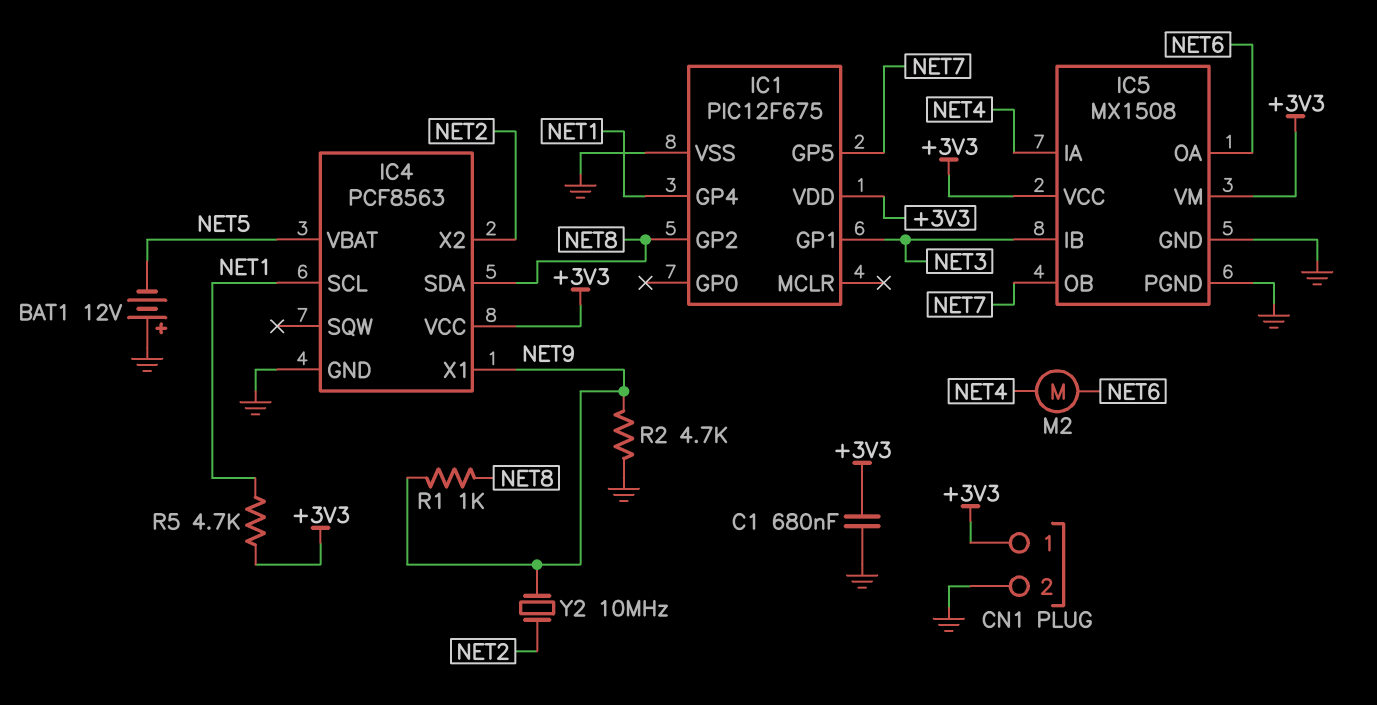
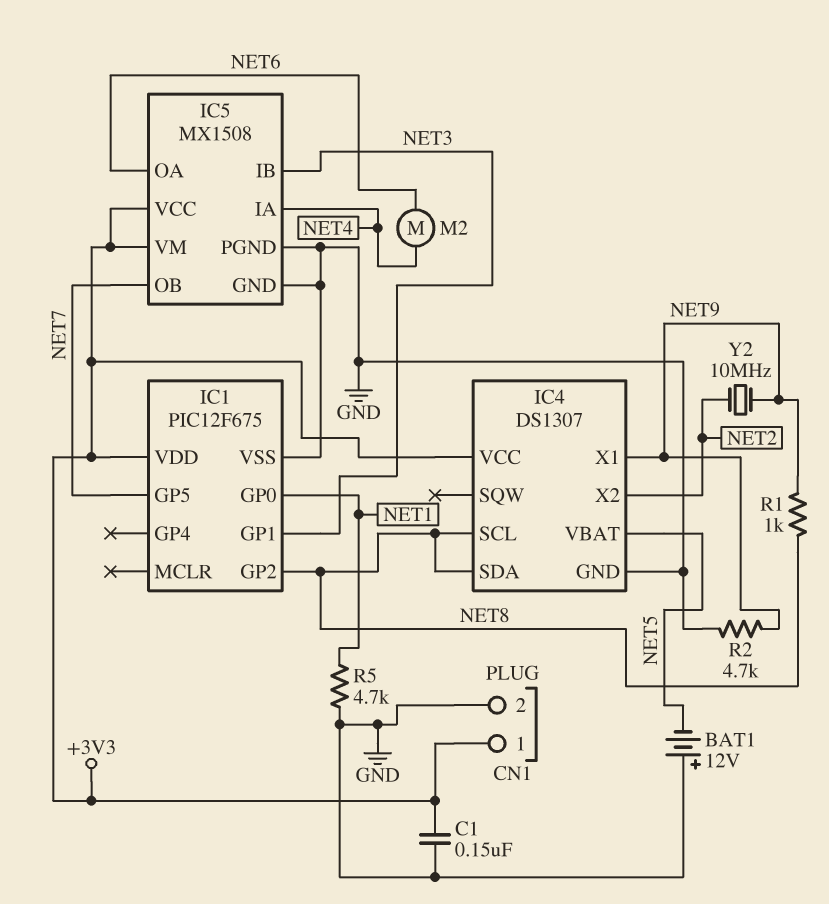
C1: 680nF (+3V3, GND) -> 150nF (+3V3, GND)
IC1 pin GP0: none -> NET1
IC1 pin GP4: NET1 -> none
IC4: PCF8563 -> DS1307
IC4 pin SCL: NET1 -> NET8
R5: 4.7k (+3V3, NET1) -> 4.7k (GND, NET1)

